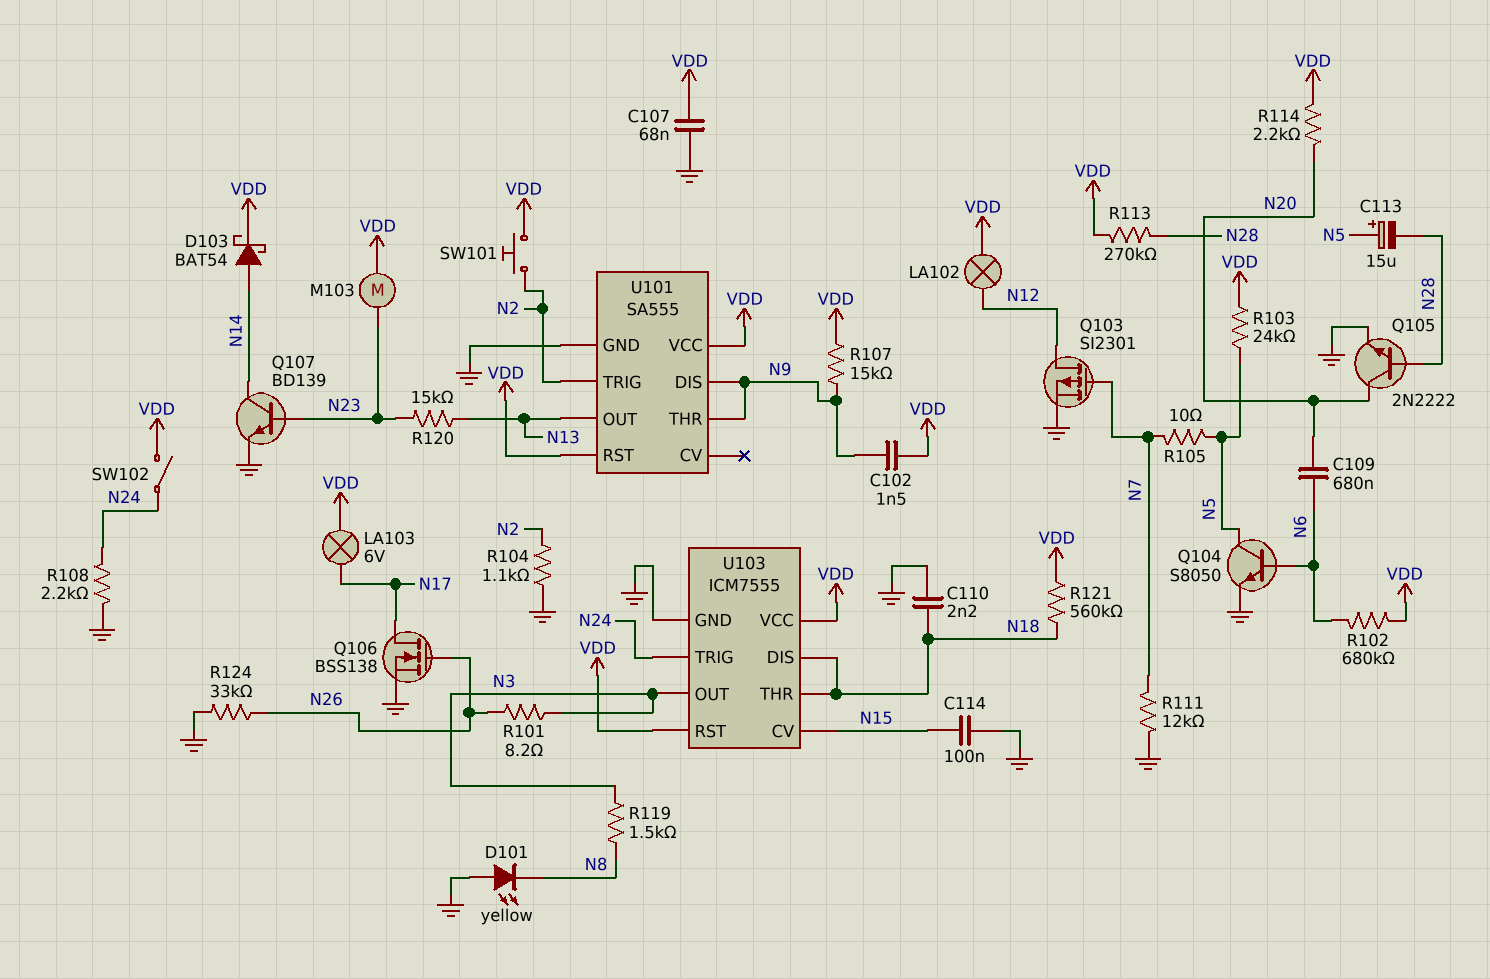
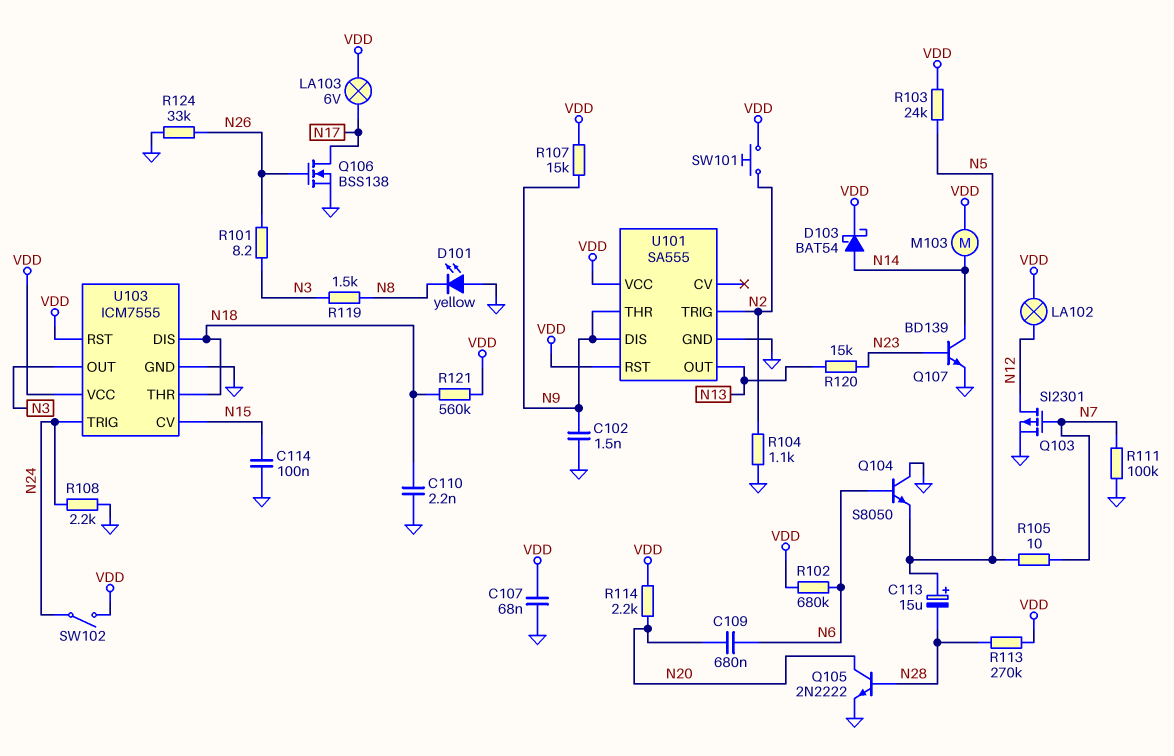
C102: 1.5nF (N9, VDD) -> 1.5nF (GND, N9)
M103: motor (N23, VDD) -> motor (N14, VDD)
Q104: NPN S8050 (B N6, C N5, E GND) -> NPN S8050 (B N6, C GND, E N5)
R111: 12k (GND, N7) -> 100k (GND, N7)

